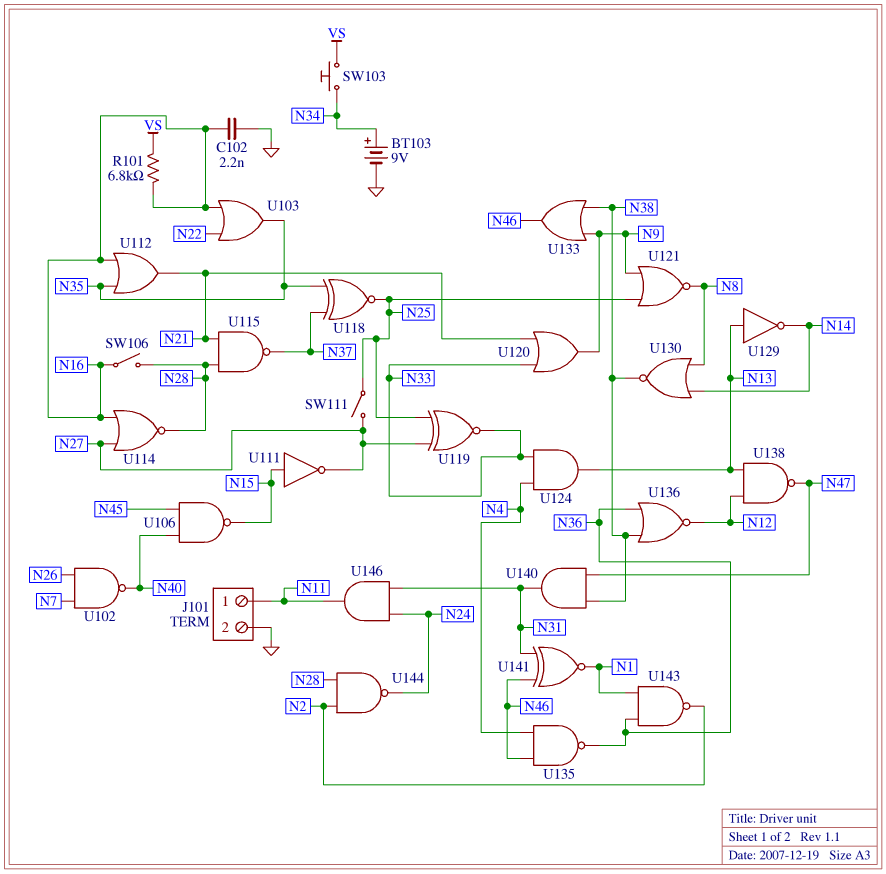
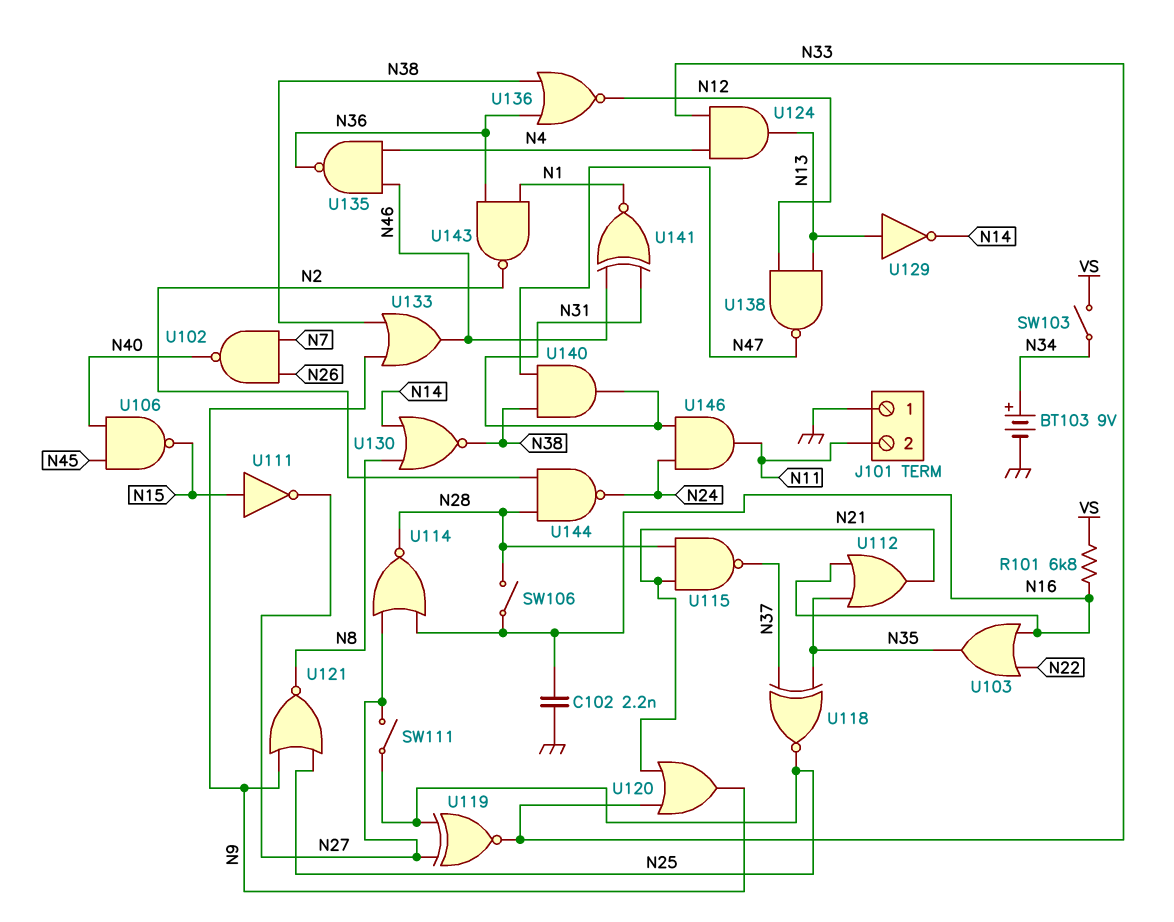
J101 pin 1: N11 -> GND
J101 pin 2: GND -> N11
SW103: button (N34, VS) -> switch (N34, VS)

